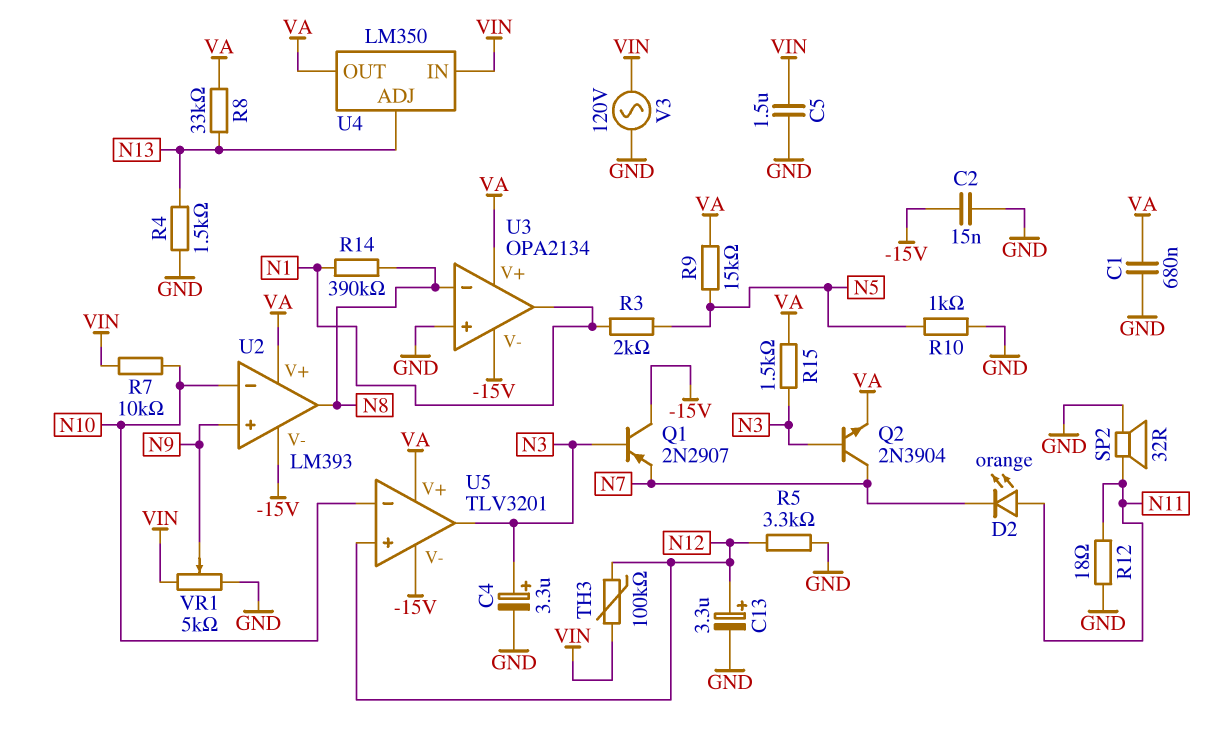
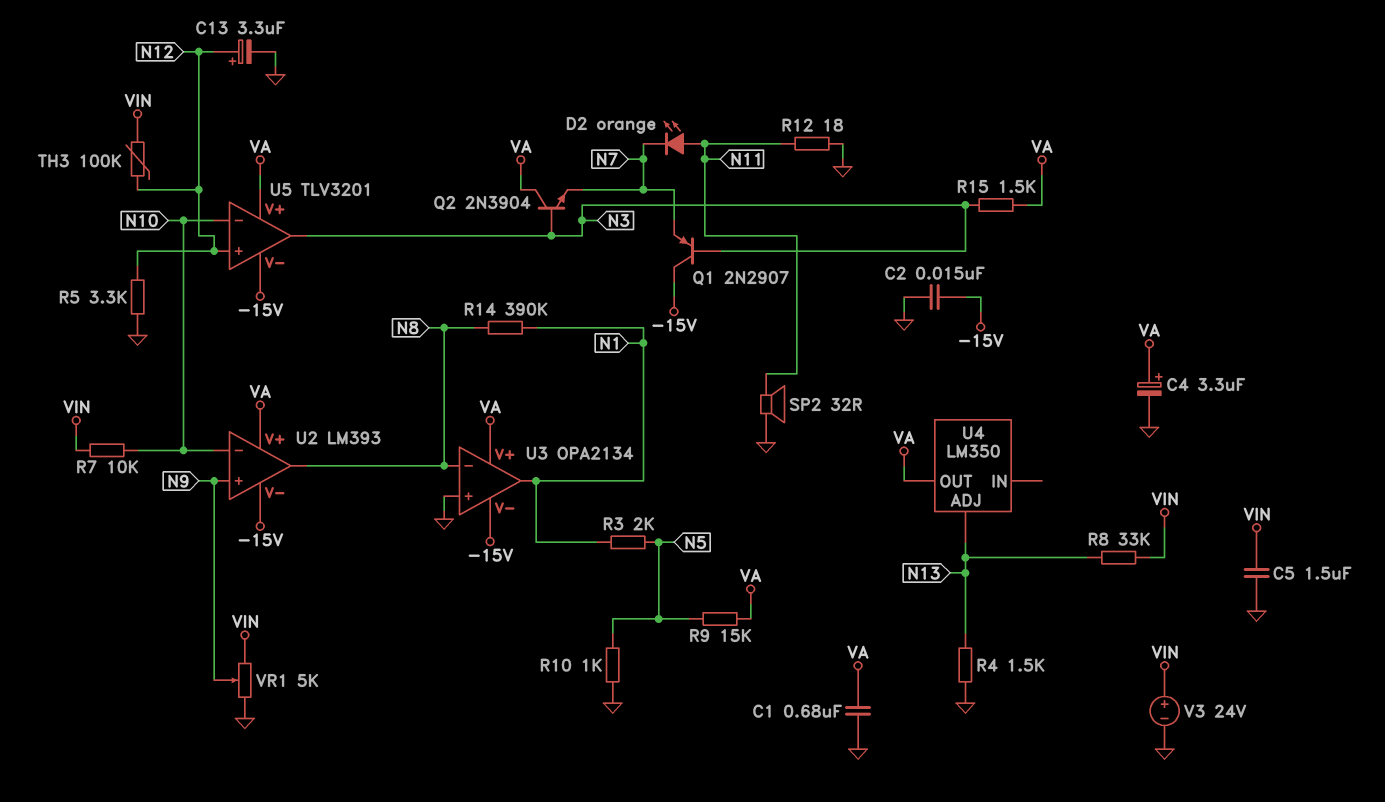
C4: 3.3uF (plus N3, minus GND) -> 3.3uF (plus VA, minus GND)
Q2: NPN 2N3904 (B N3, C N7, E VA) -> NPN 2N3904 (B N3, C VA, E N7)
R8: 33k (N13, VA) -> 33k (N13, VIN)
U4 pin IN: VIN -> none
V3: AC 120V (GND, VIN) -> 24V (plus VIN, minus GND)

